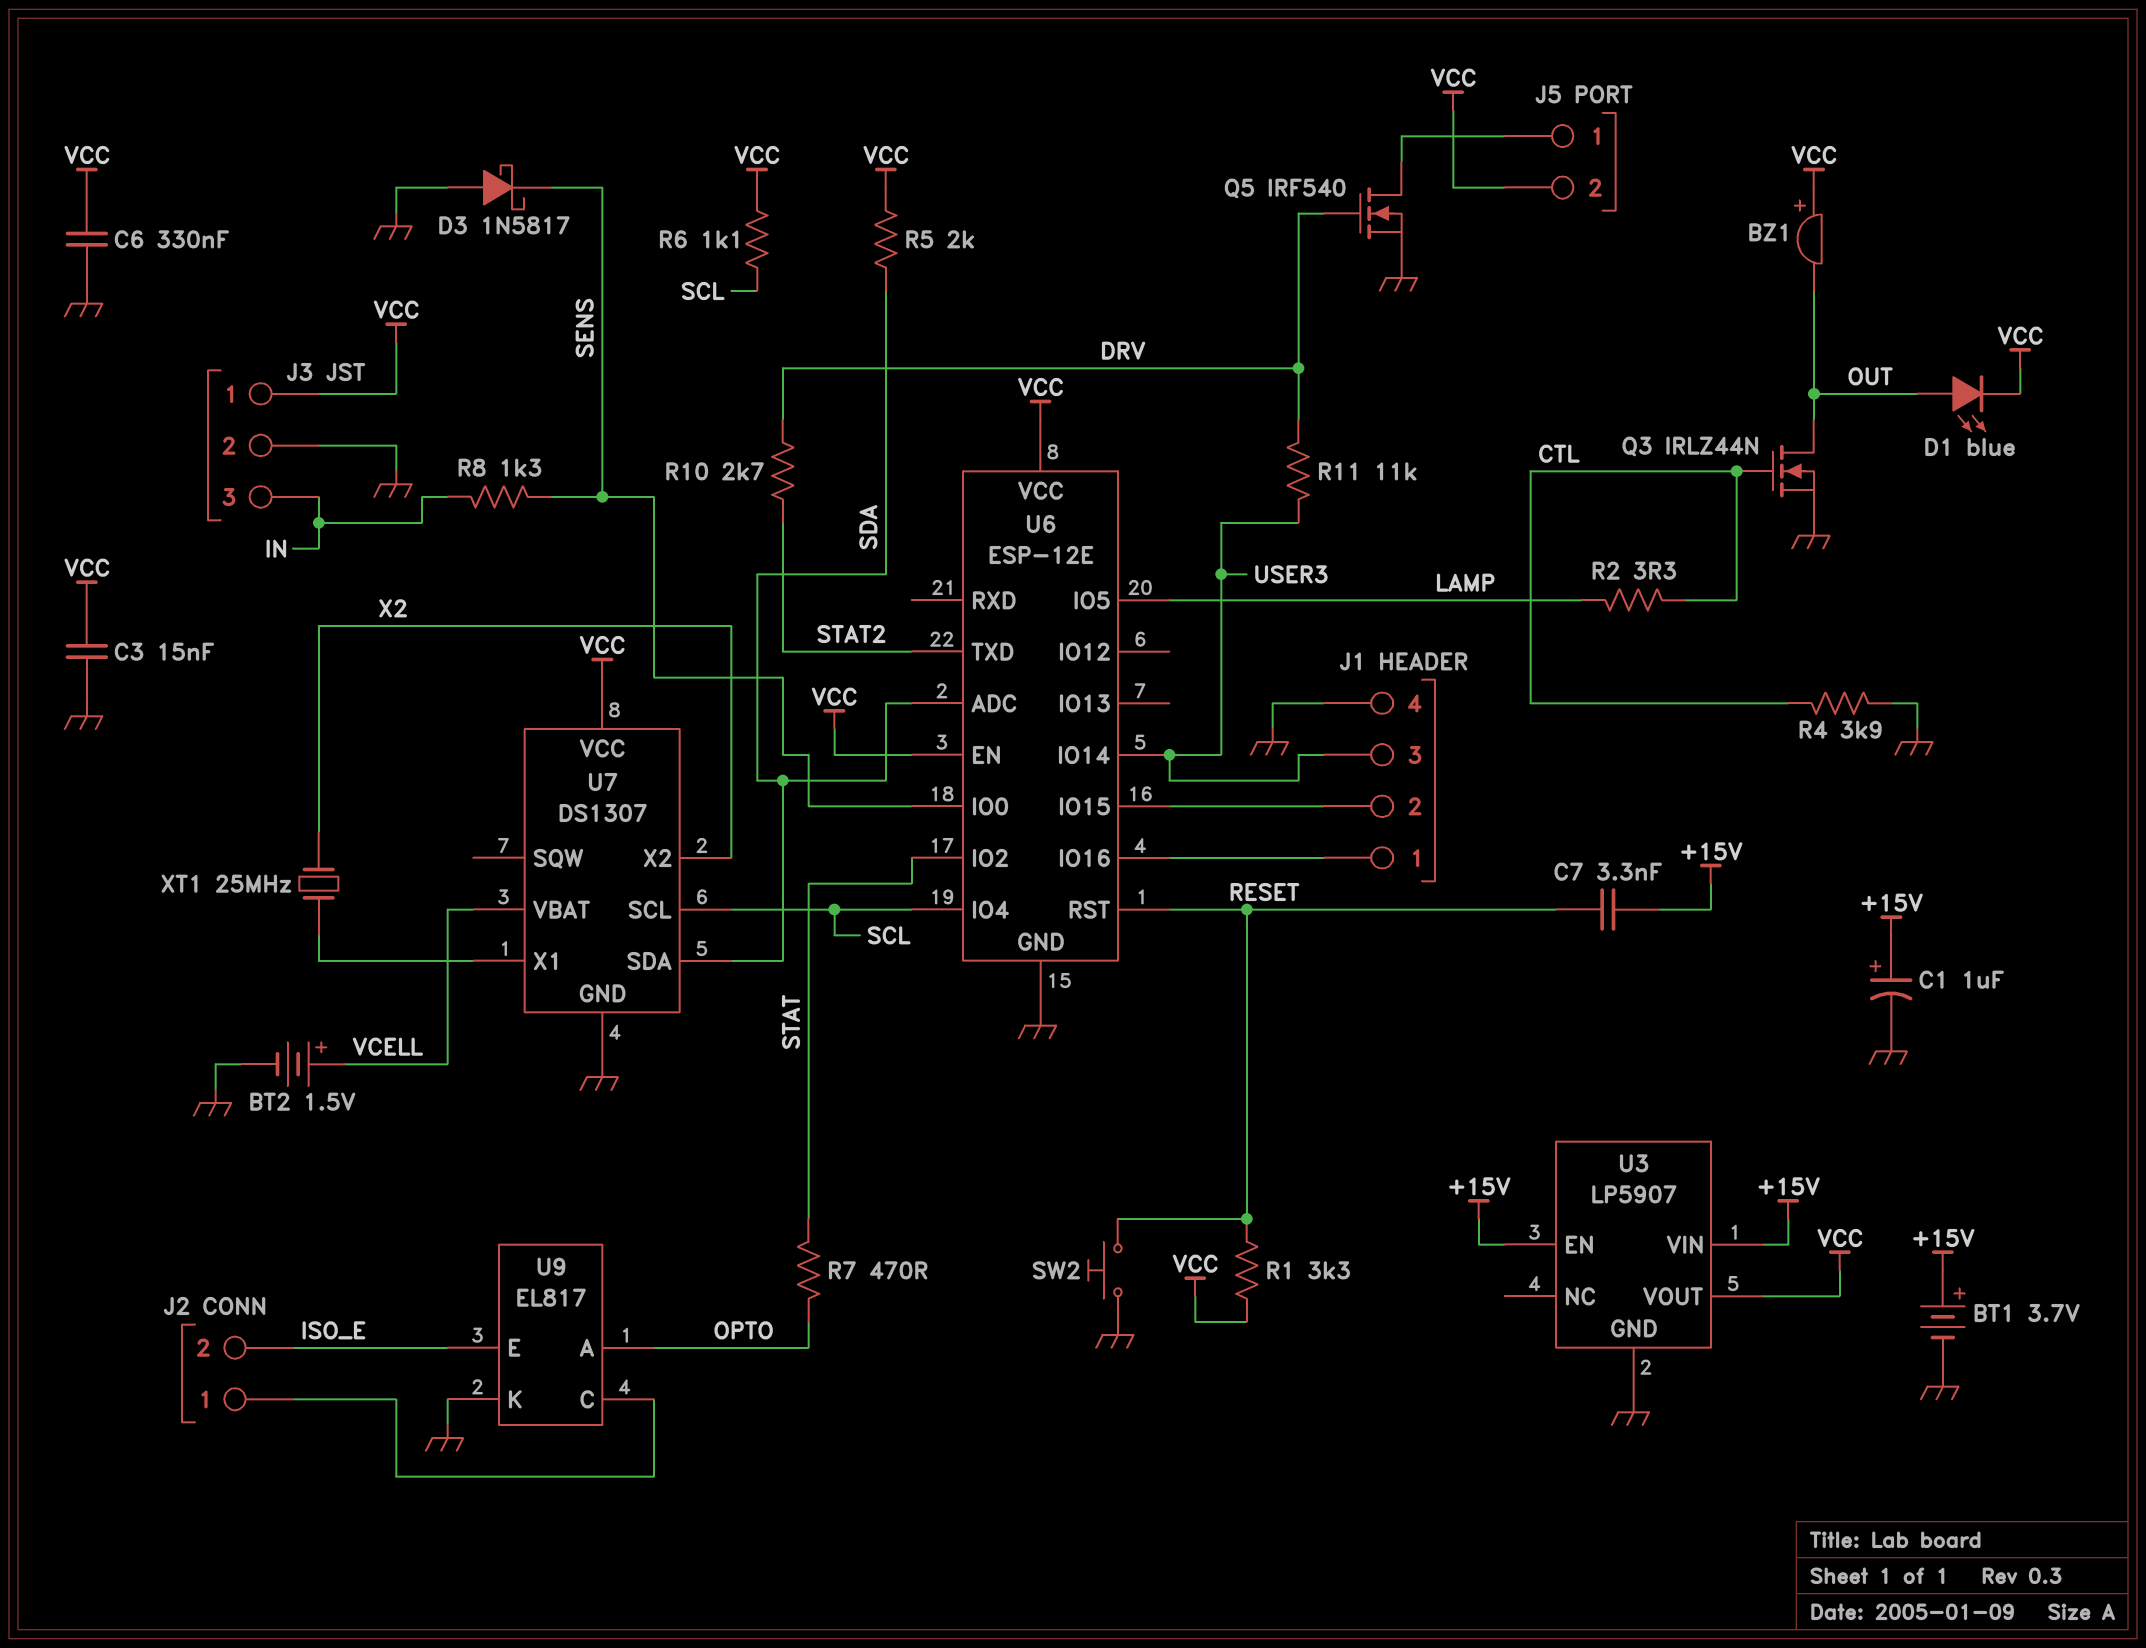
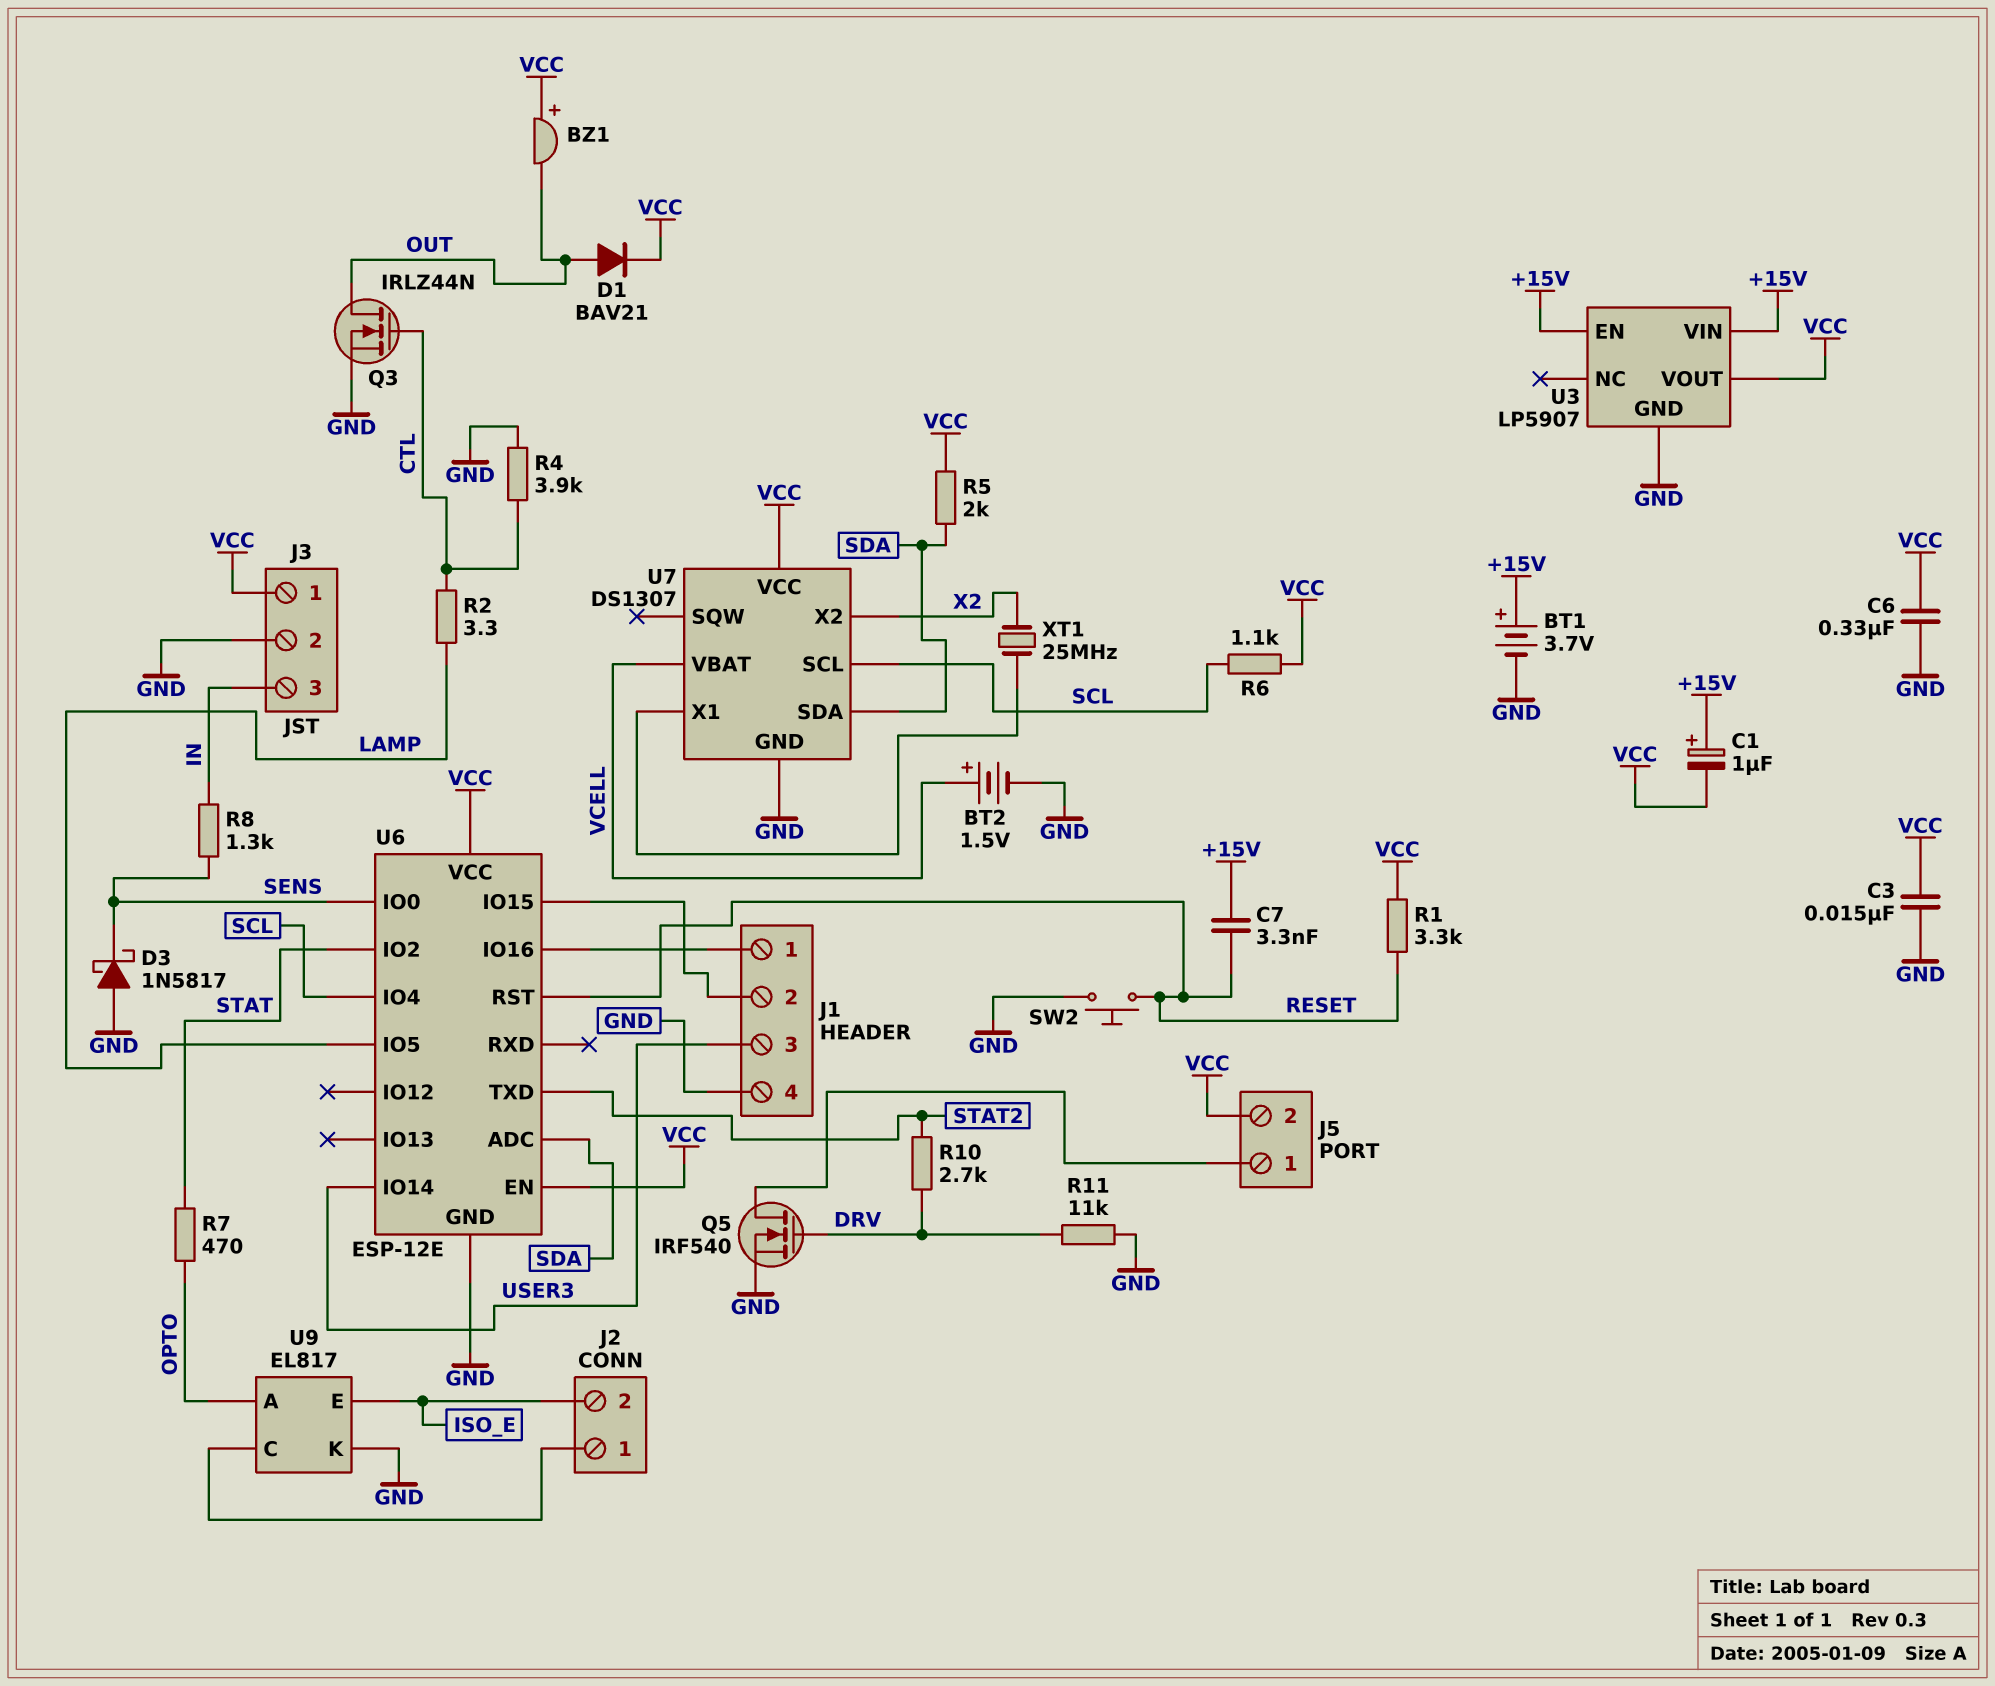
C1: 1uF (plus +15V, minus GND) -> 1uF (plus +15V, minus VCC)
D1: LED blue (A OUT, K VCC) -> diode BAV21 (A OUT, K VCC)
R11: 11k (DRV, USER3) -> 11k (DRV, GND)

